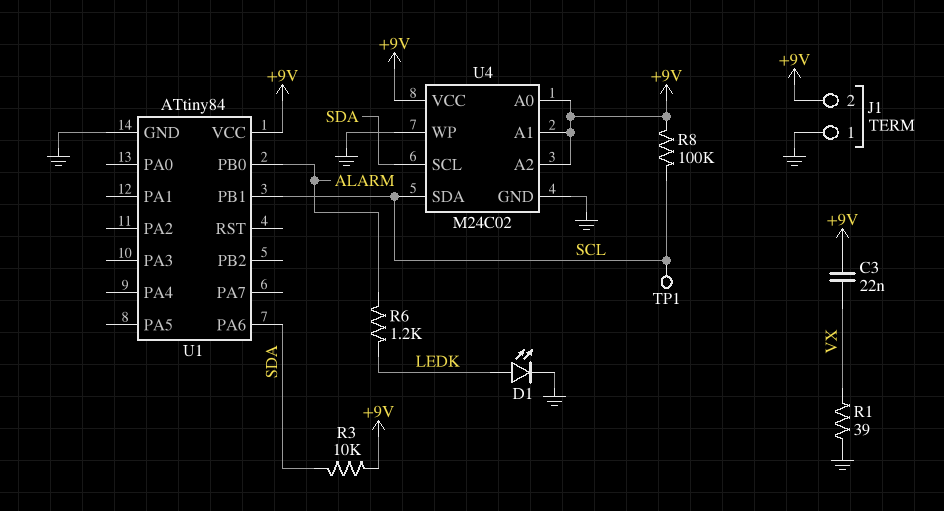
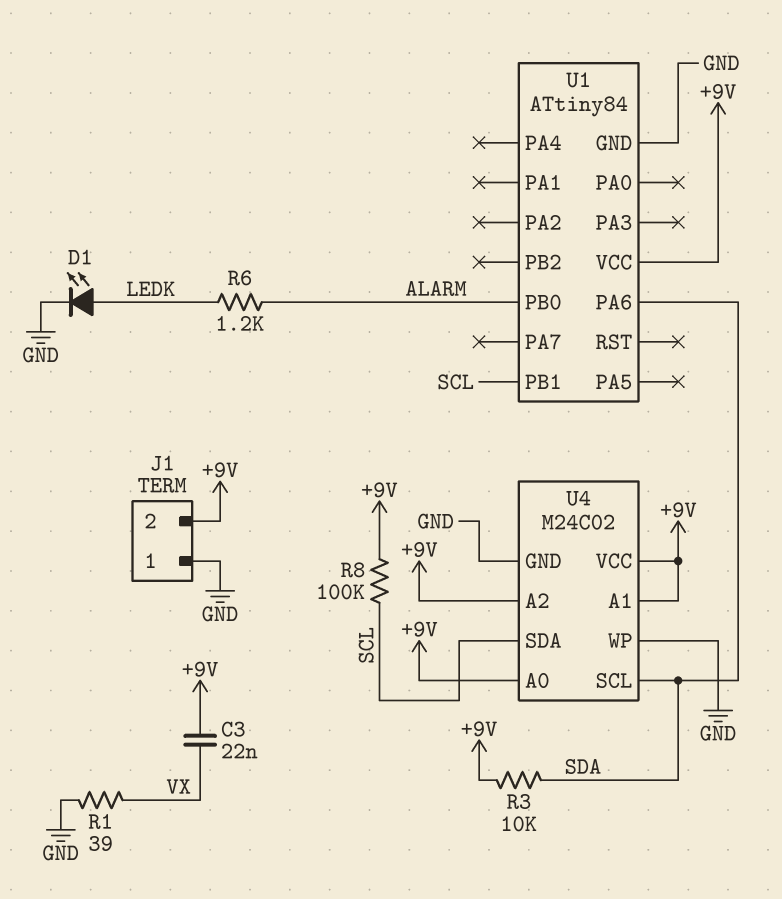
TP1: test point (SCL) -> none

